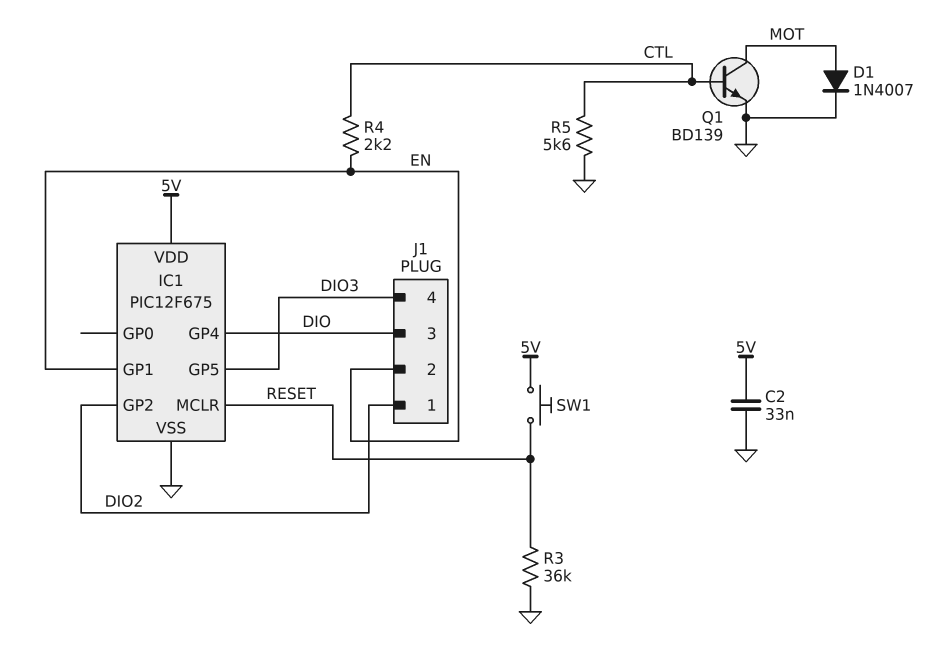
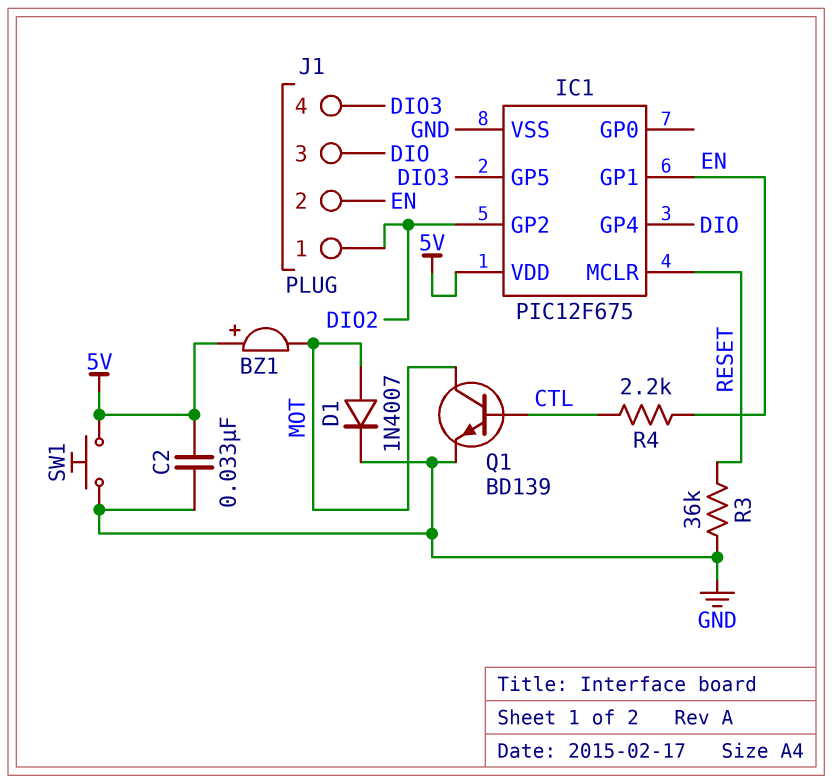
BZ1: none -> buzzer (plus 5V, minus MOT)
R5: 5.6k (CTL, GND) -> none
SW1: button (5V, RESET) -> button (5V, GND)

